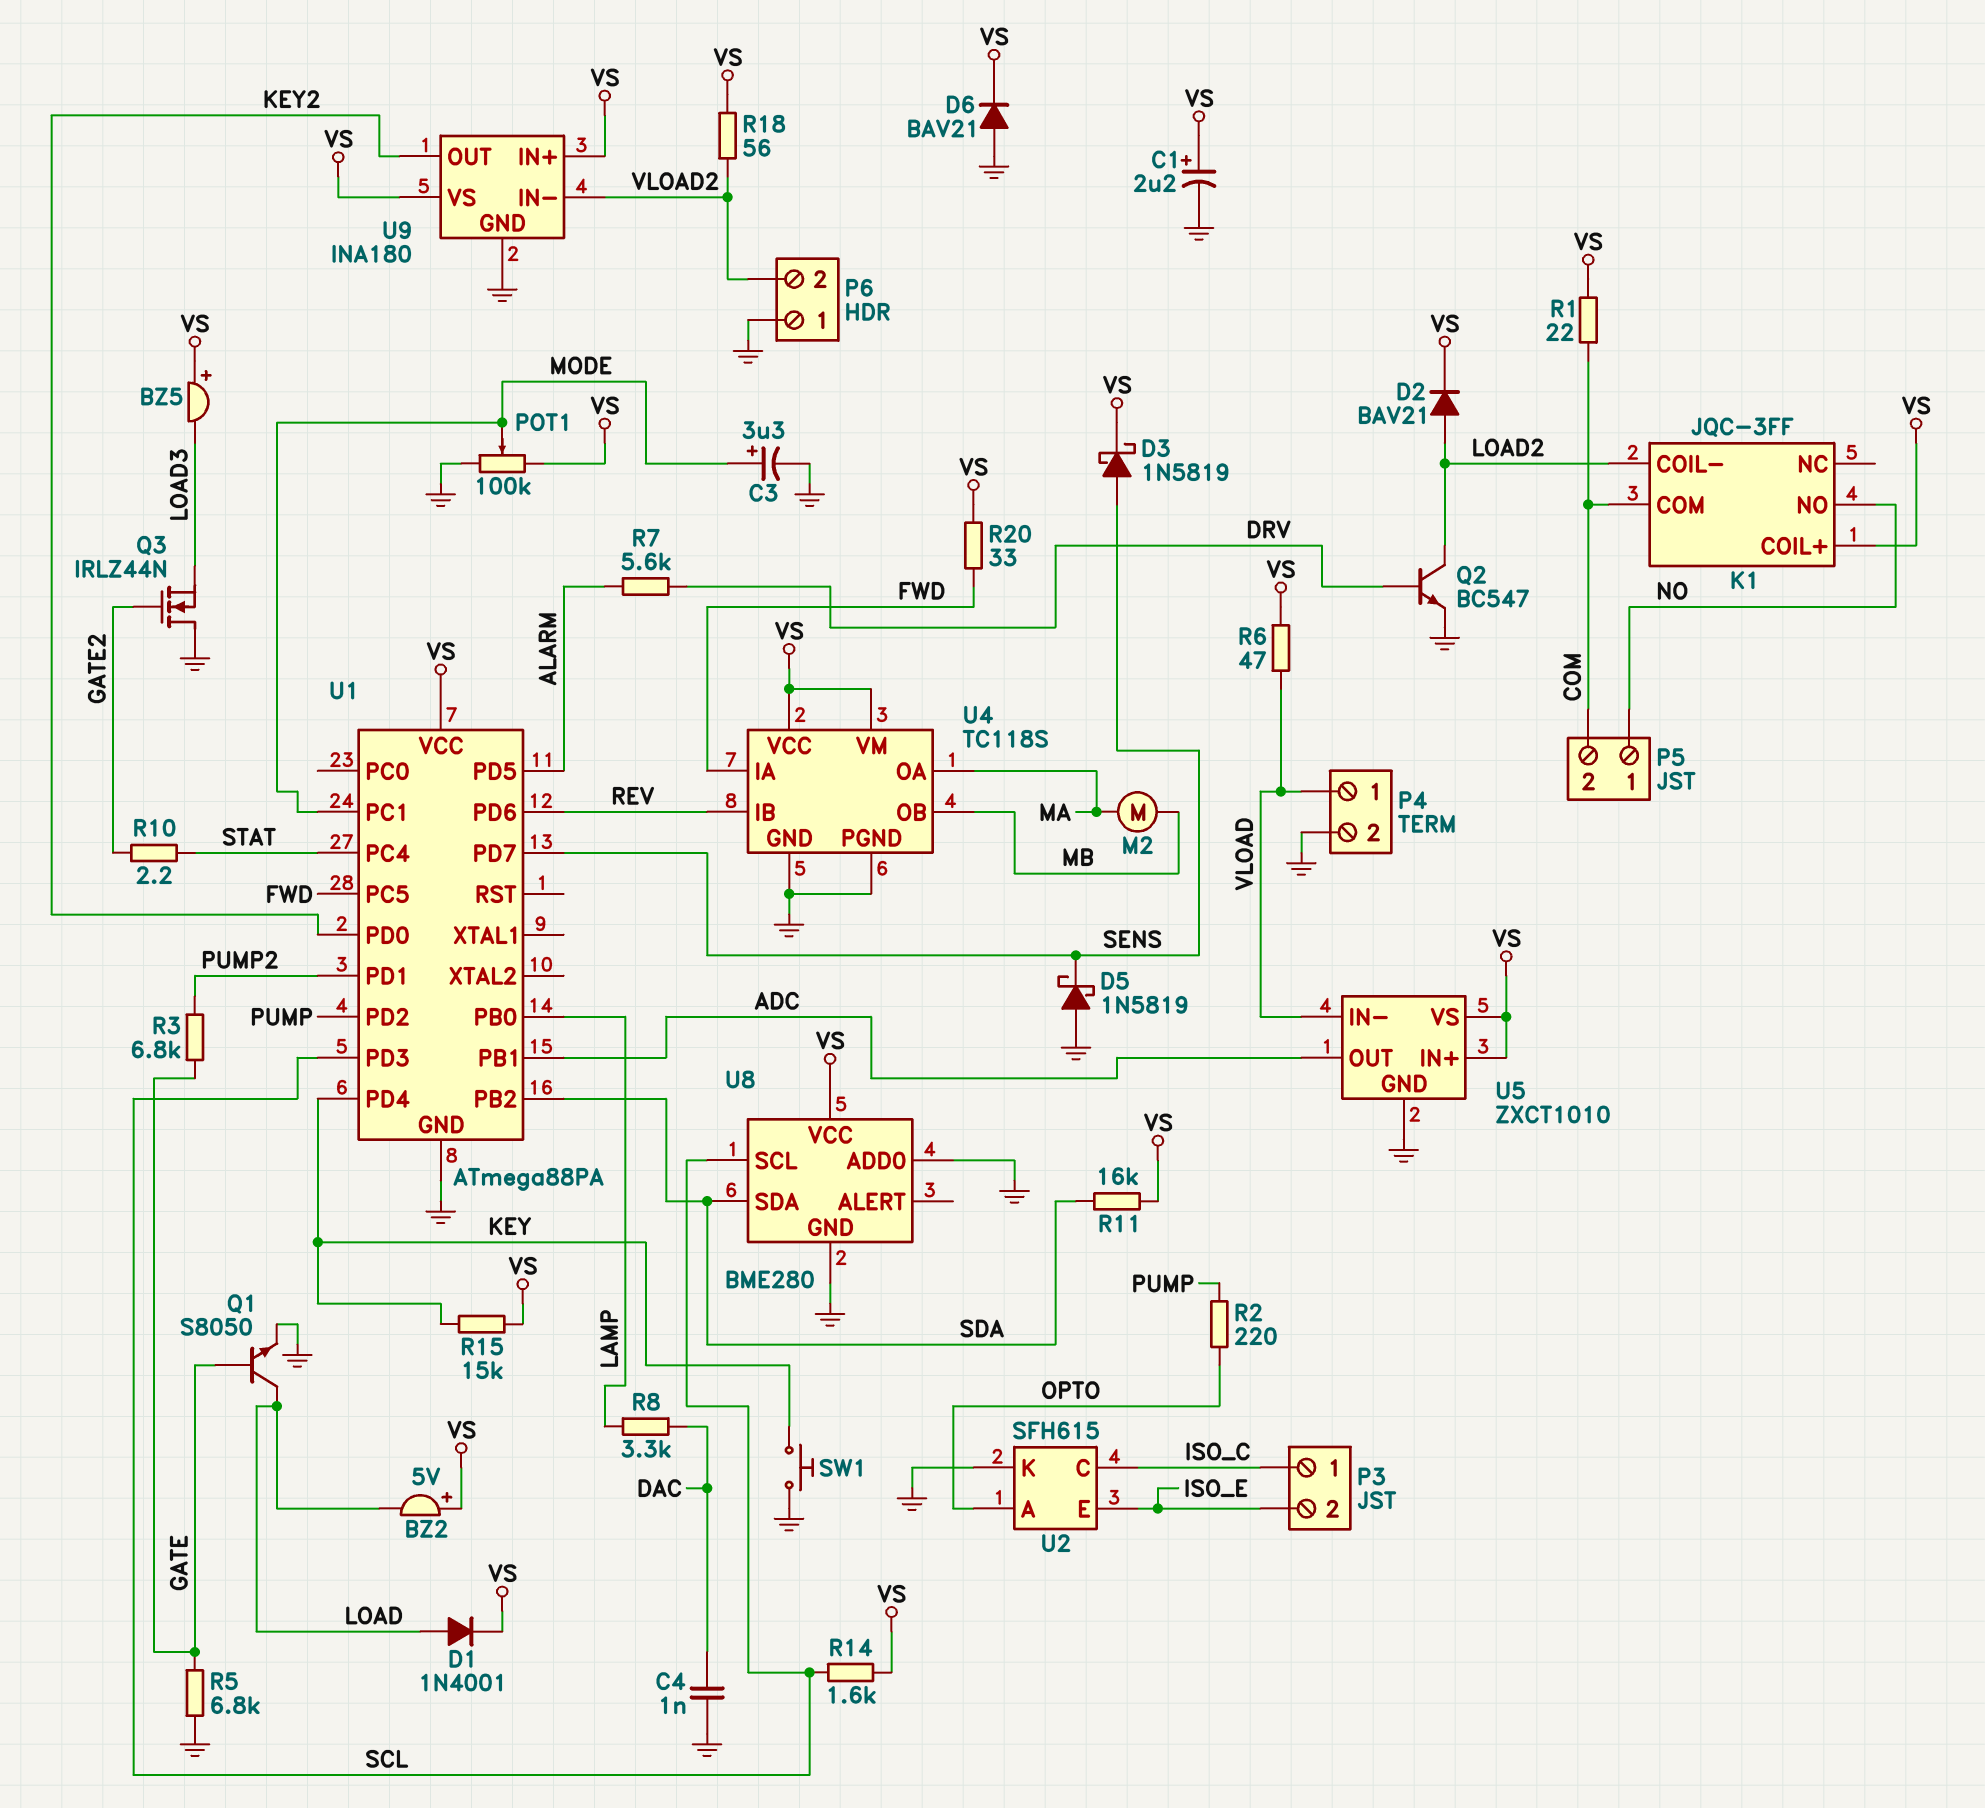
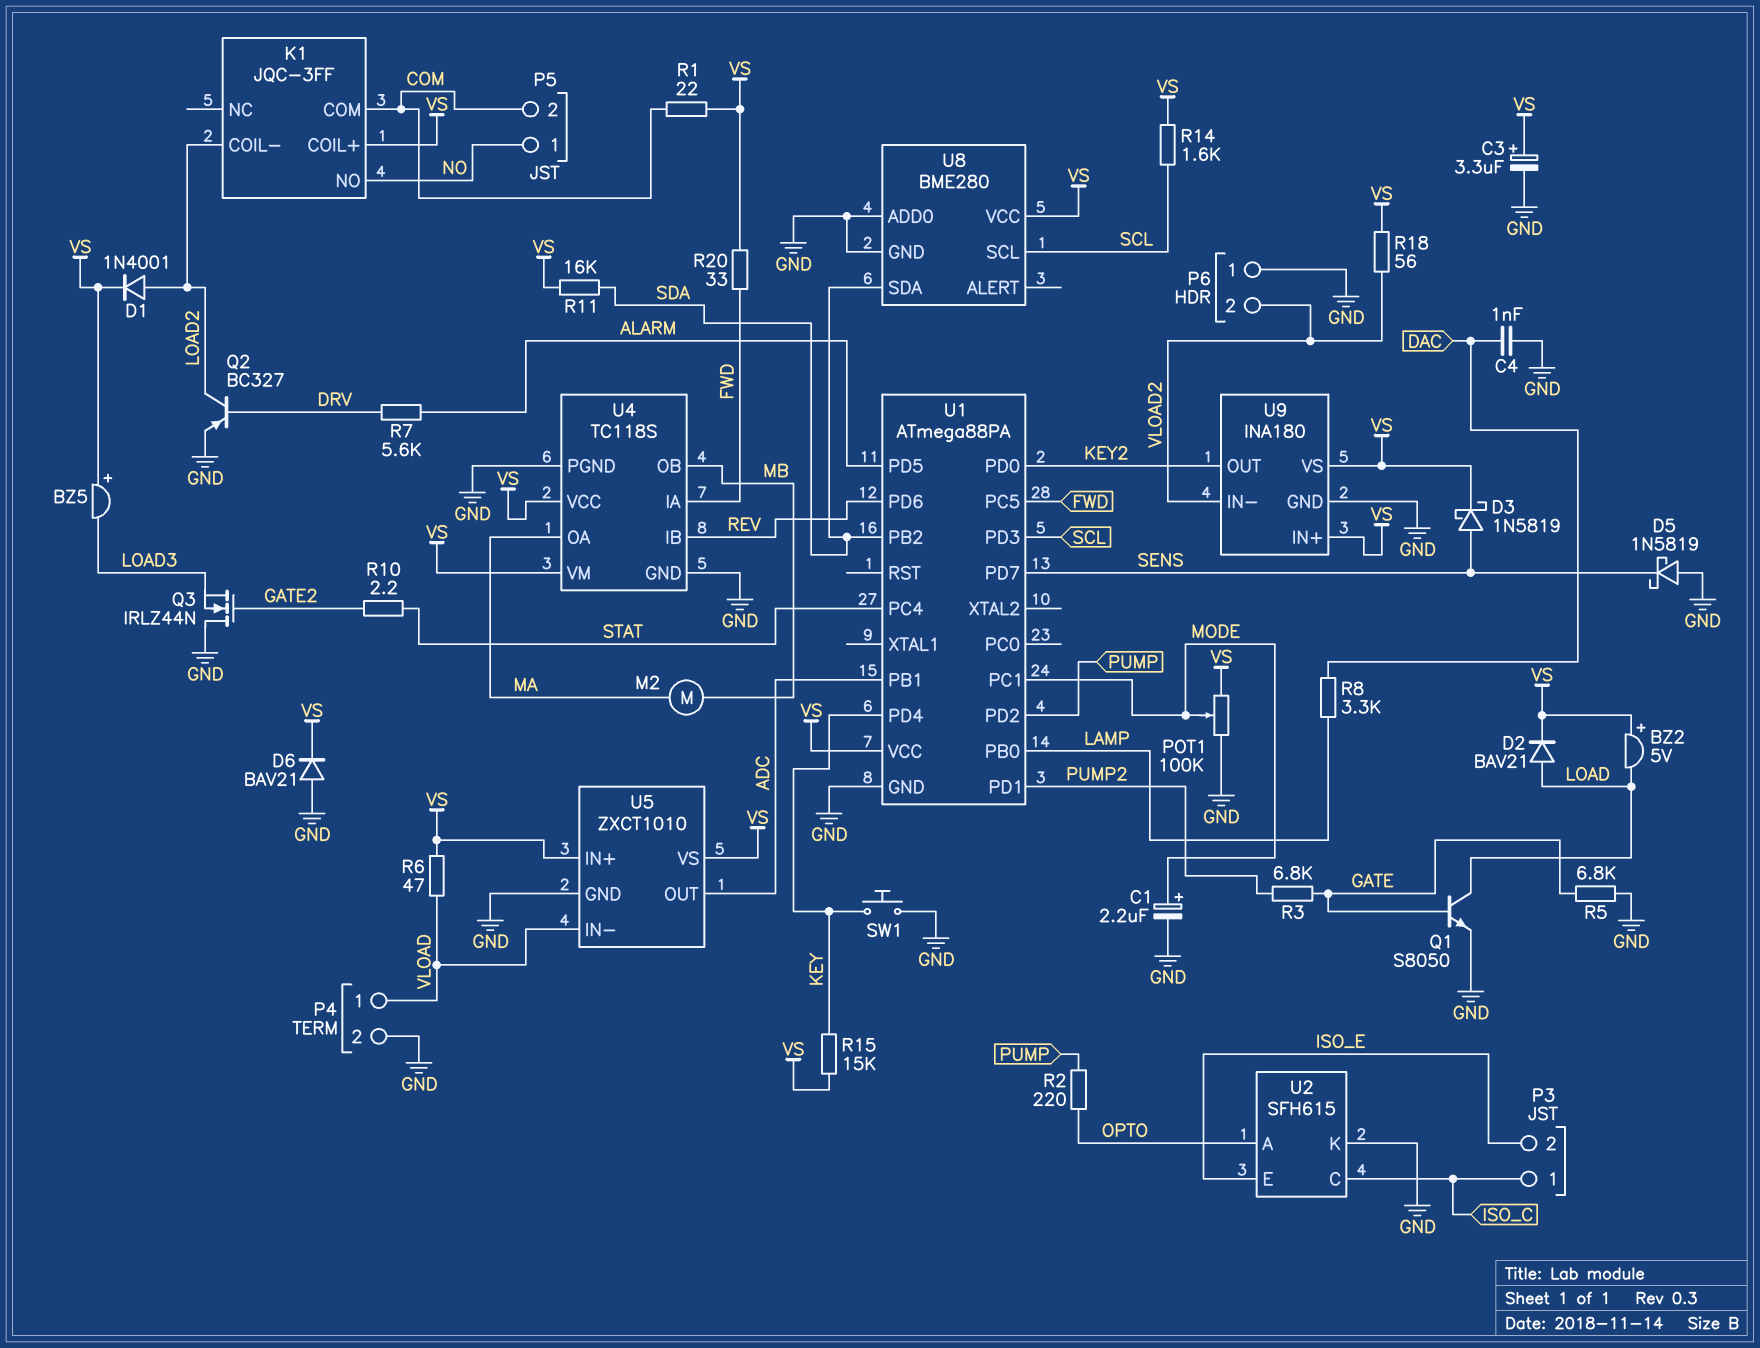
C1: 2.2uF (plus VS, minus GND) -> 2.2uF (plus MODE, minus GND)
C3: 3.3uF (plus MODE, minus GND) -> 3.3uF (plus VS, minus GND)
D1: diode 1N4001 (A LOAD, K VS) -> diode 1N4001 (A LOAD2, K VS)
D2: diode BAV21 (A LOAD2, K VS) -> diode BAV21 (A LOAD, K VS)
Q2: NPN BC547 (B DRV, C LOAD2, E GND) -> PNP BC327 (B DRV, C LOAD2, E GND)

